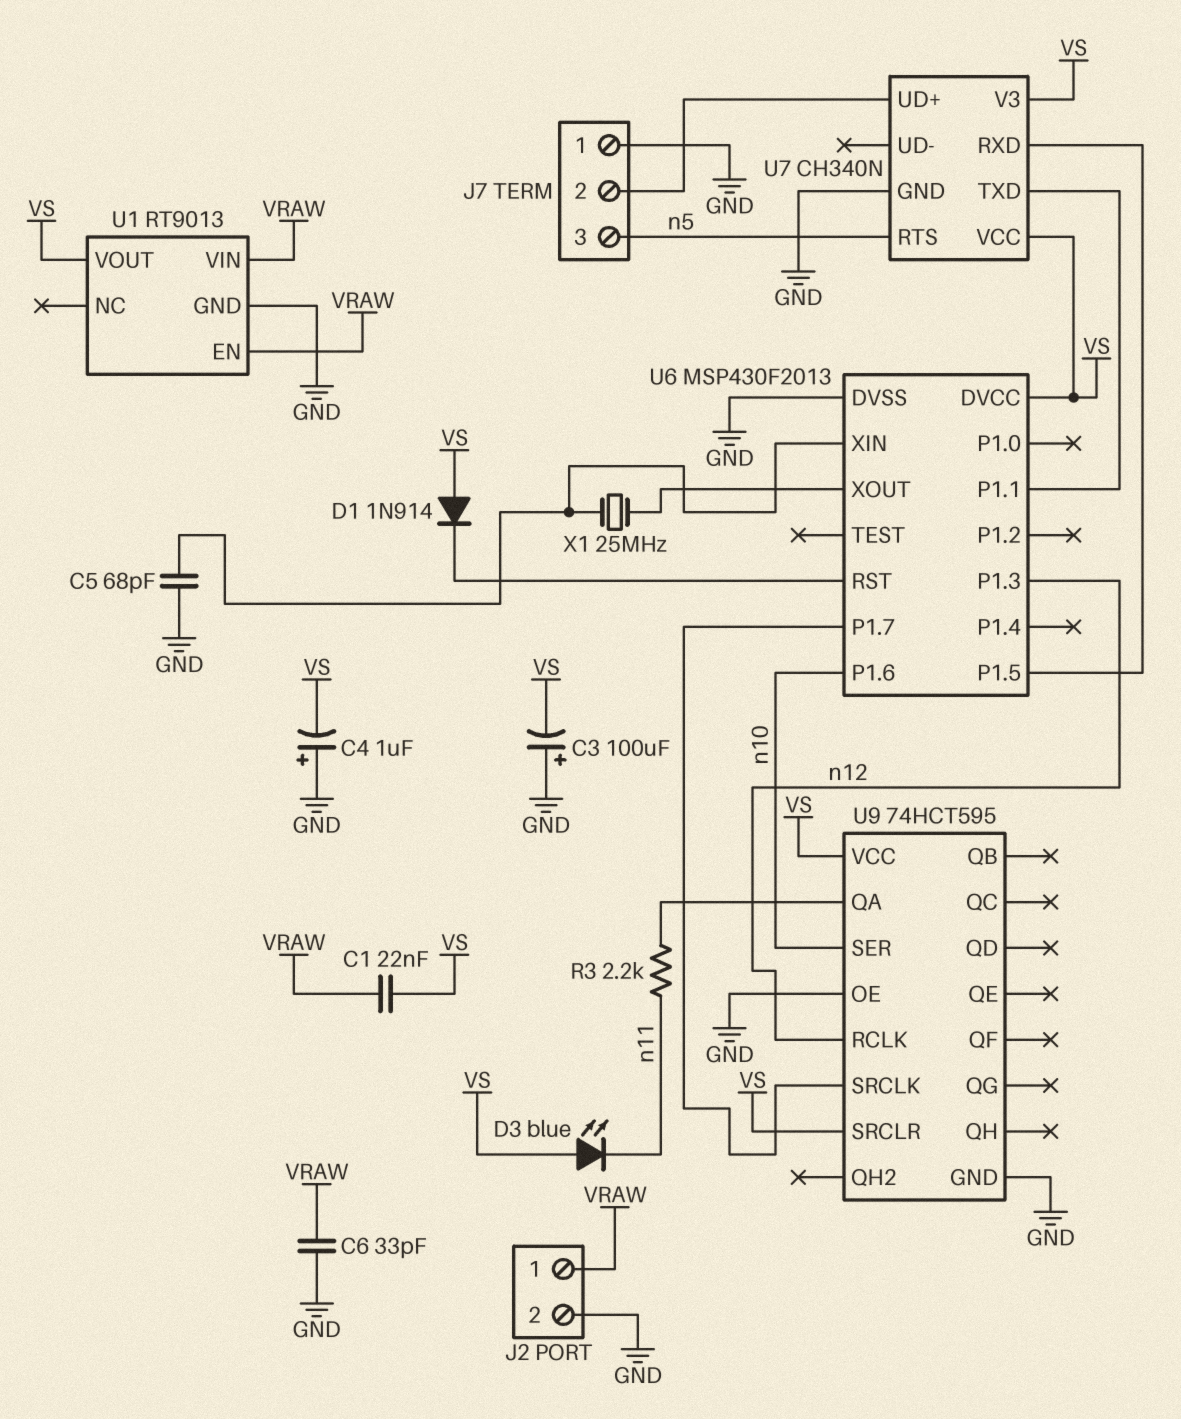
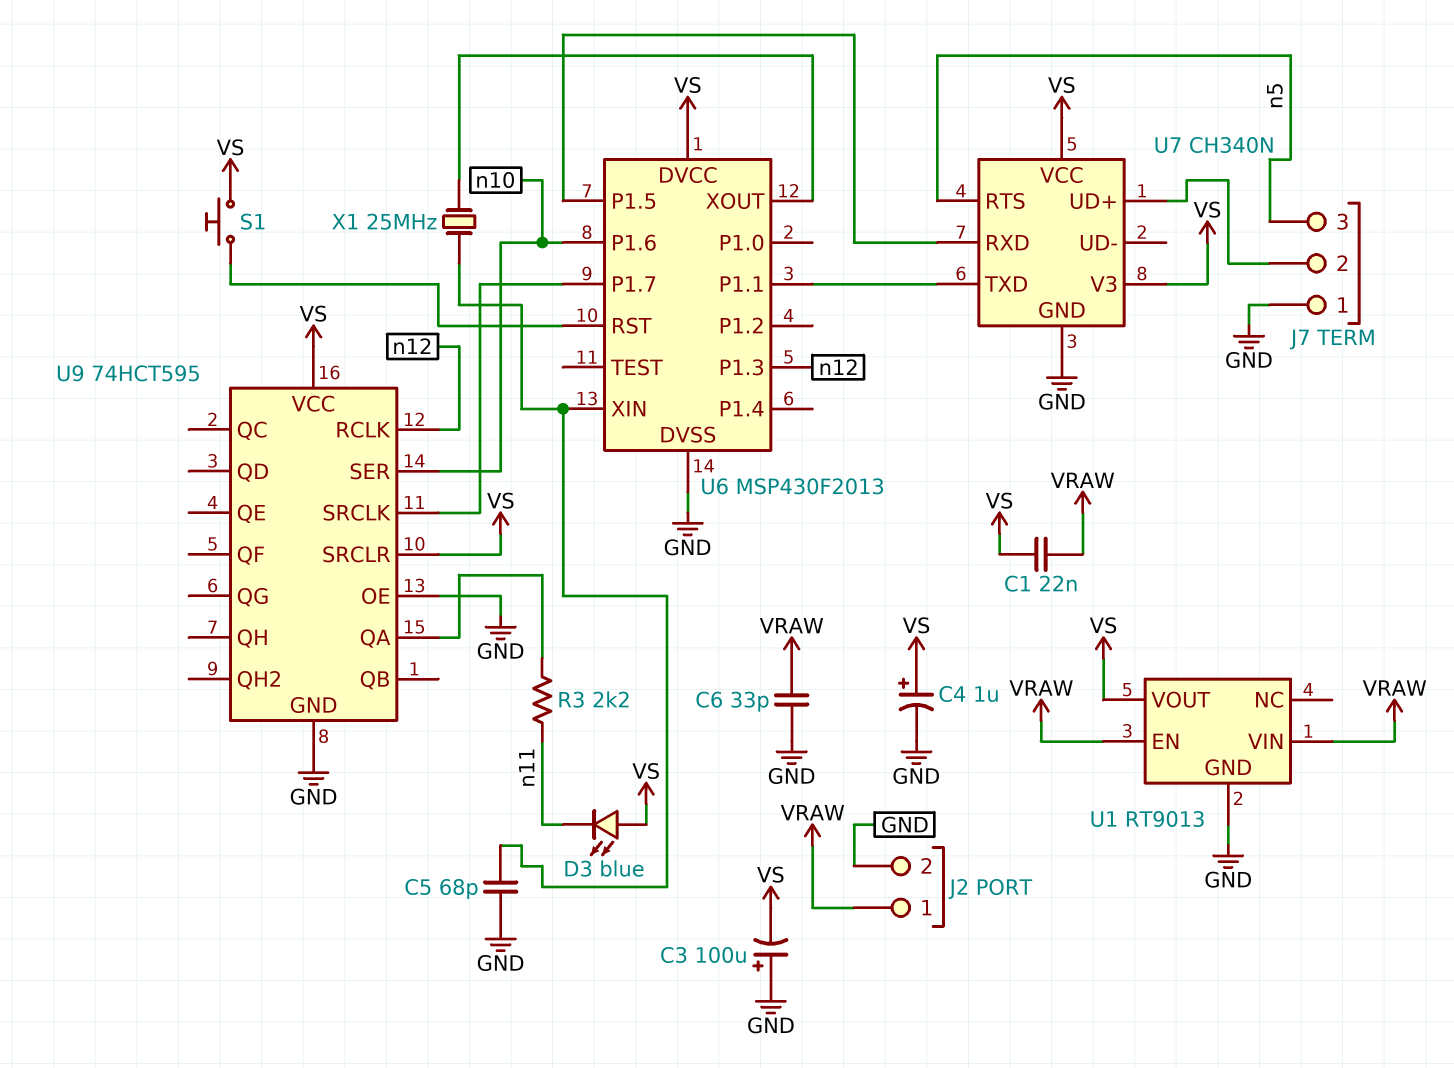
C4: 1uF (plus GND, minus VS) -> 1uF (plus VS, minus GND)
D1: diode 1N914 (A VS, K U6/RST) -> none
S1: none -> button (U6/RST, VS)

